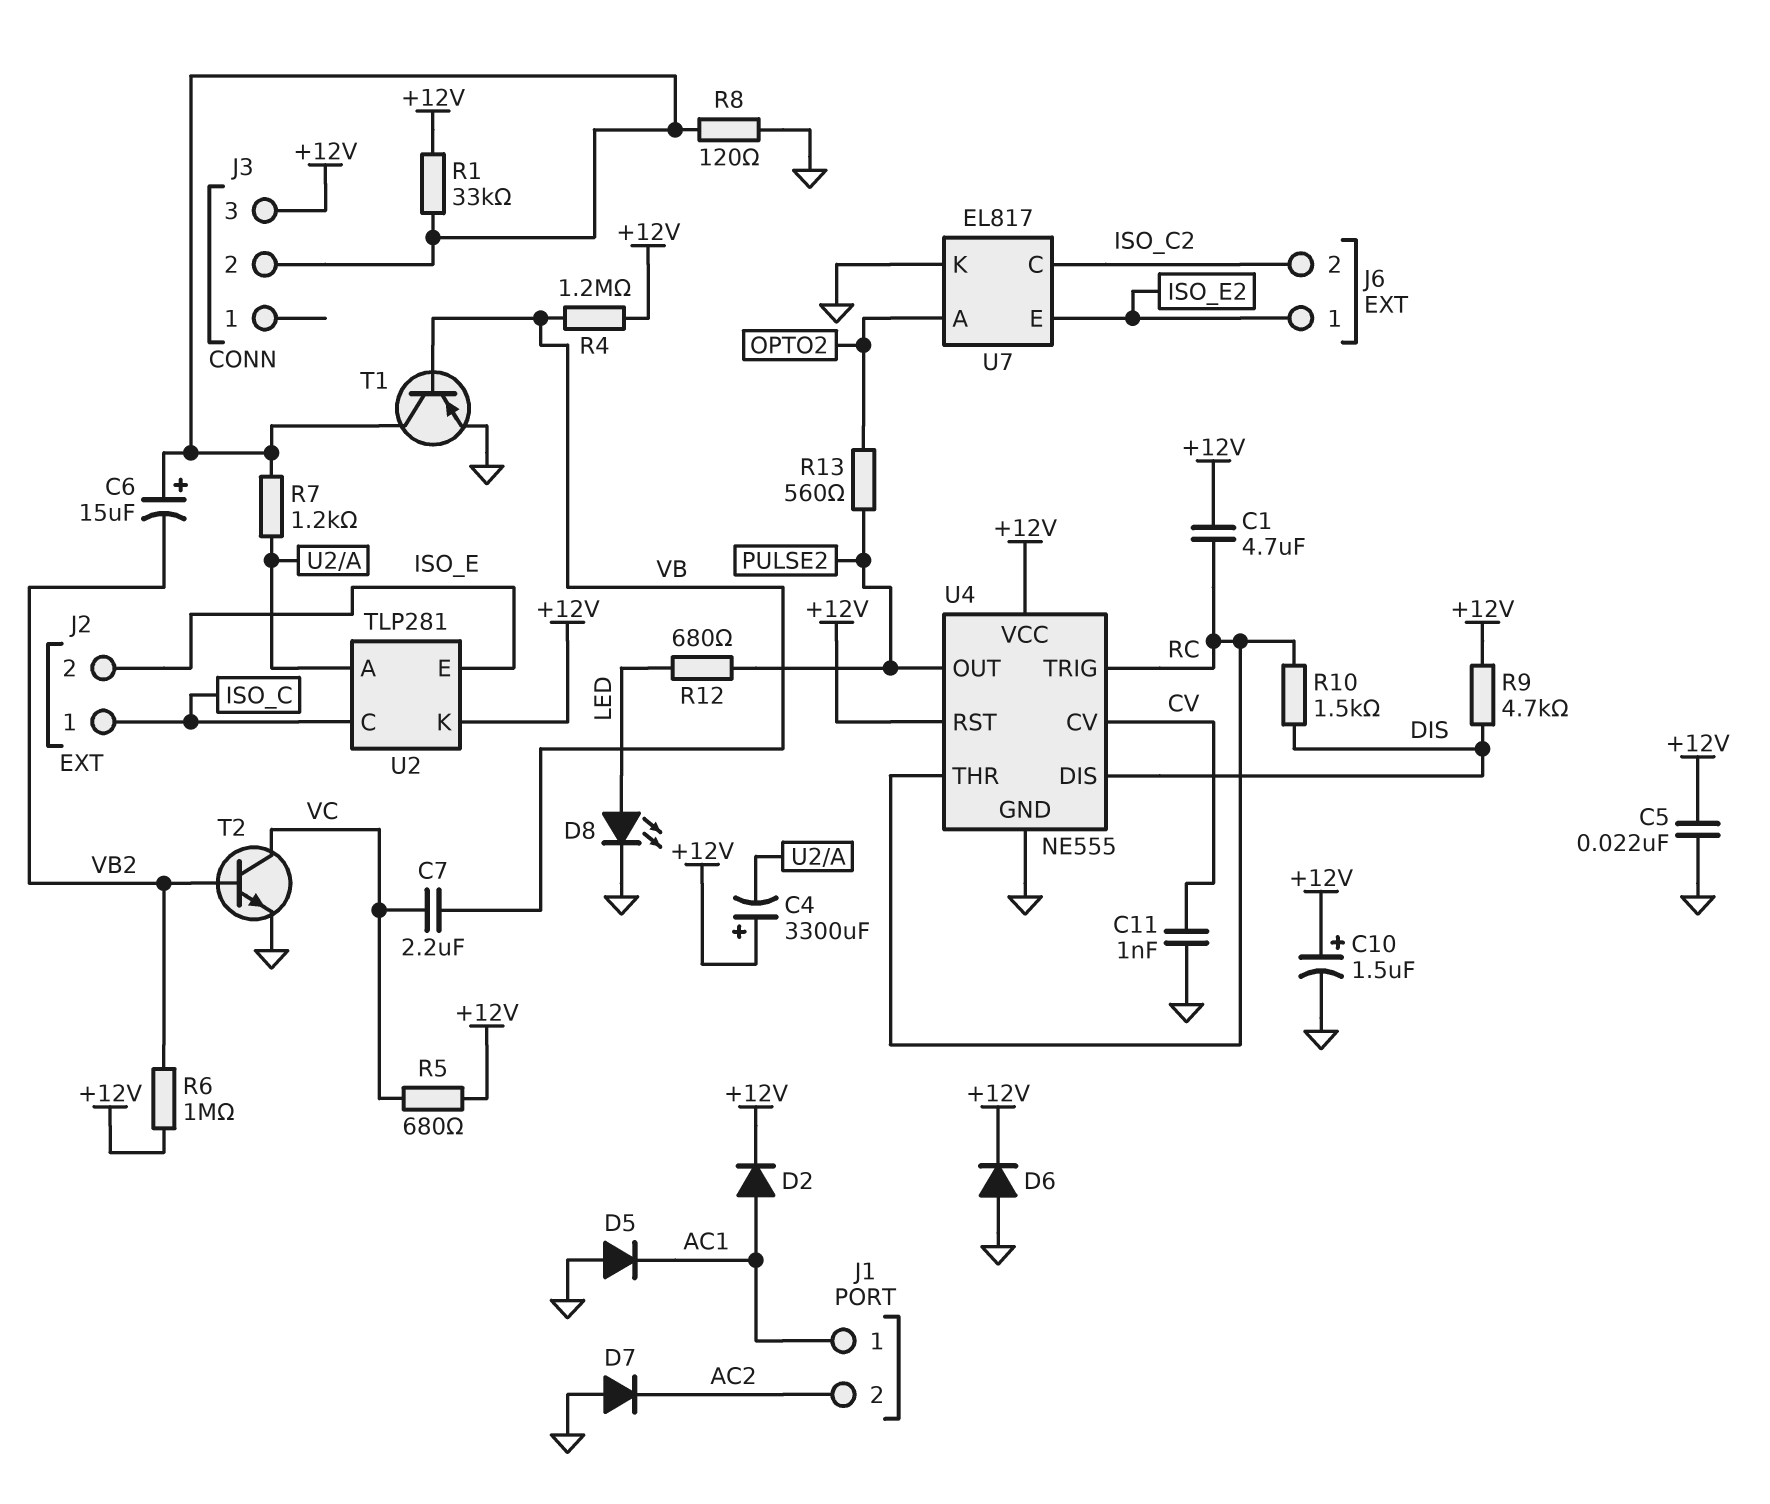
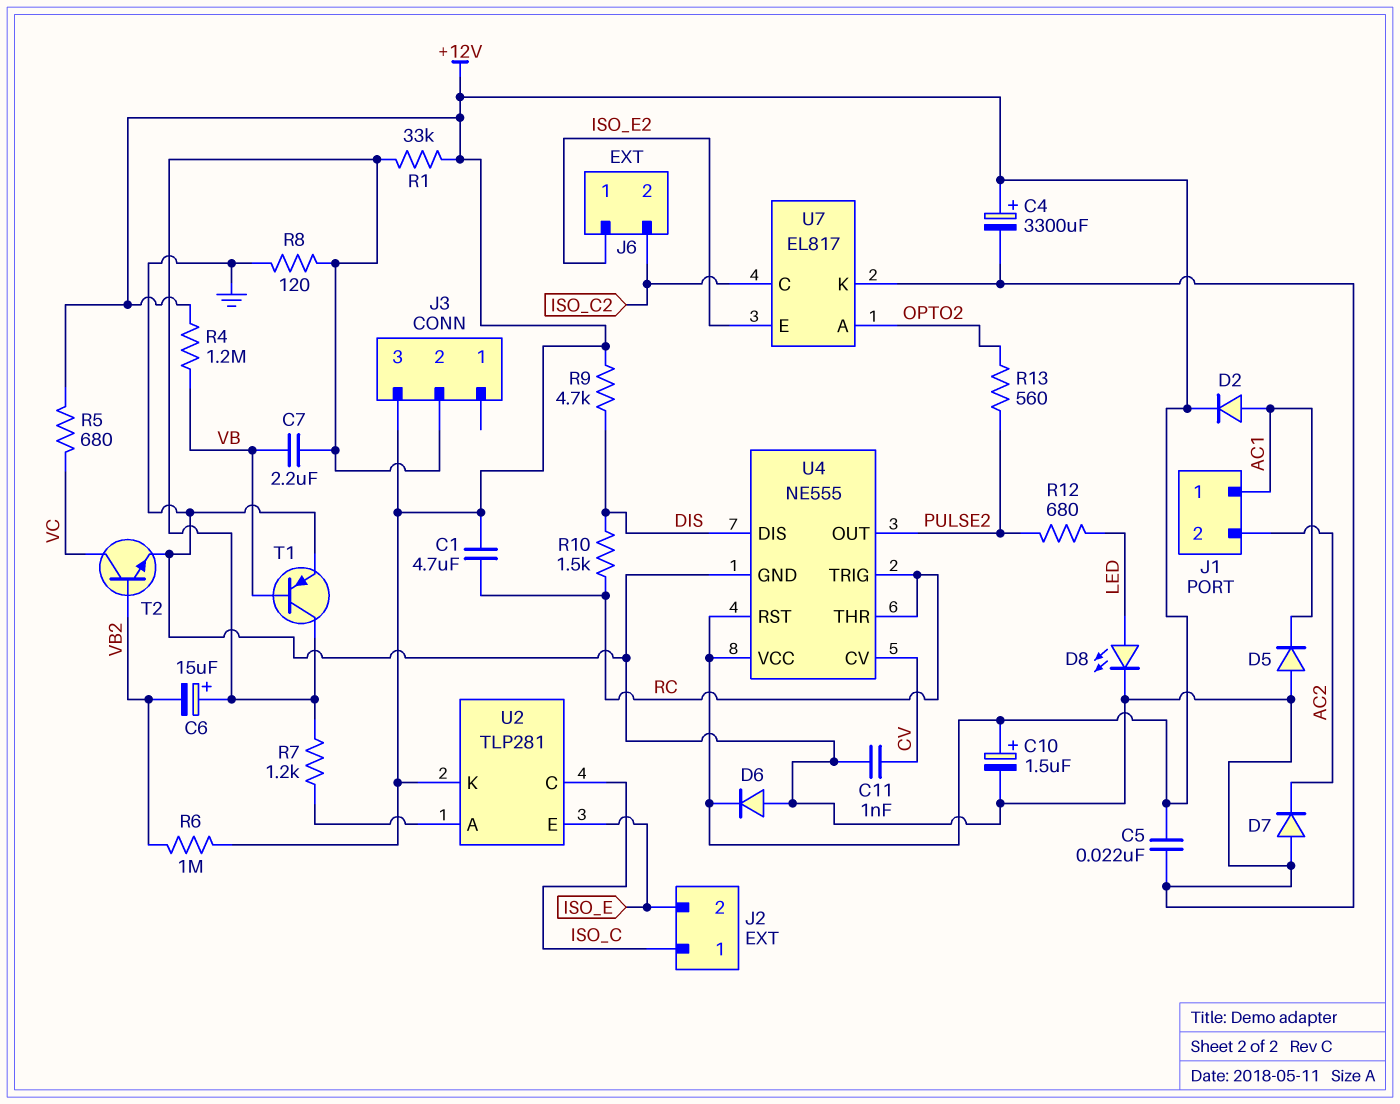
C4: 3300uF (plus +12V, minus U2/A) -> 3300uF (plus +12V, minus GND)
C7: 2.2uF (VB, VC) -> 2.2uF (J3/2, VB)

